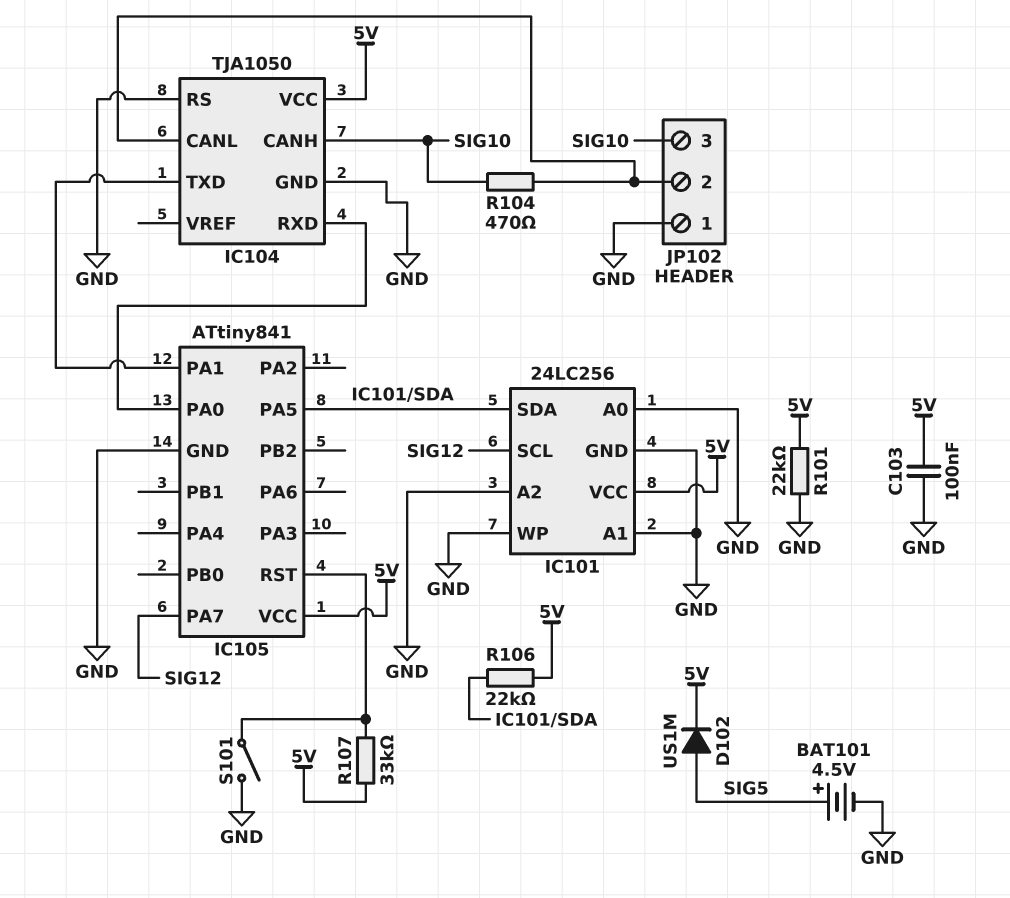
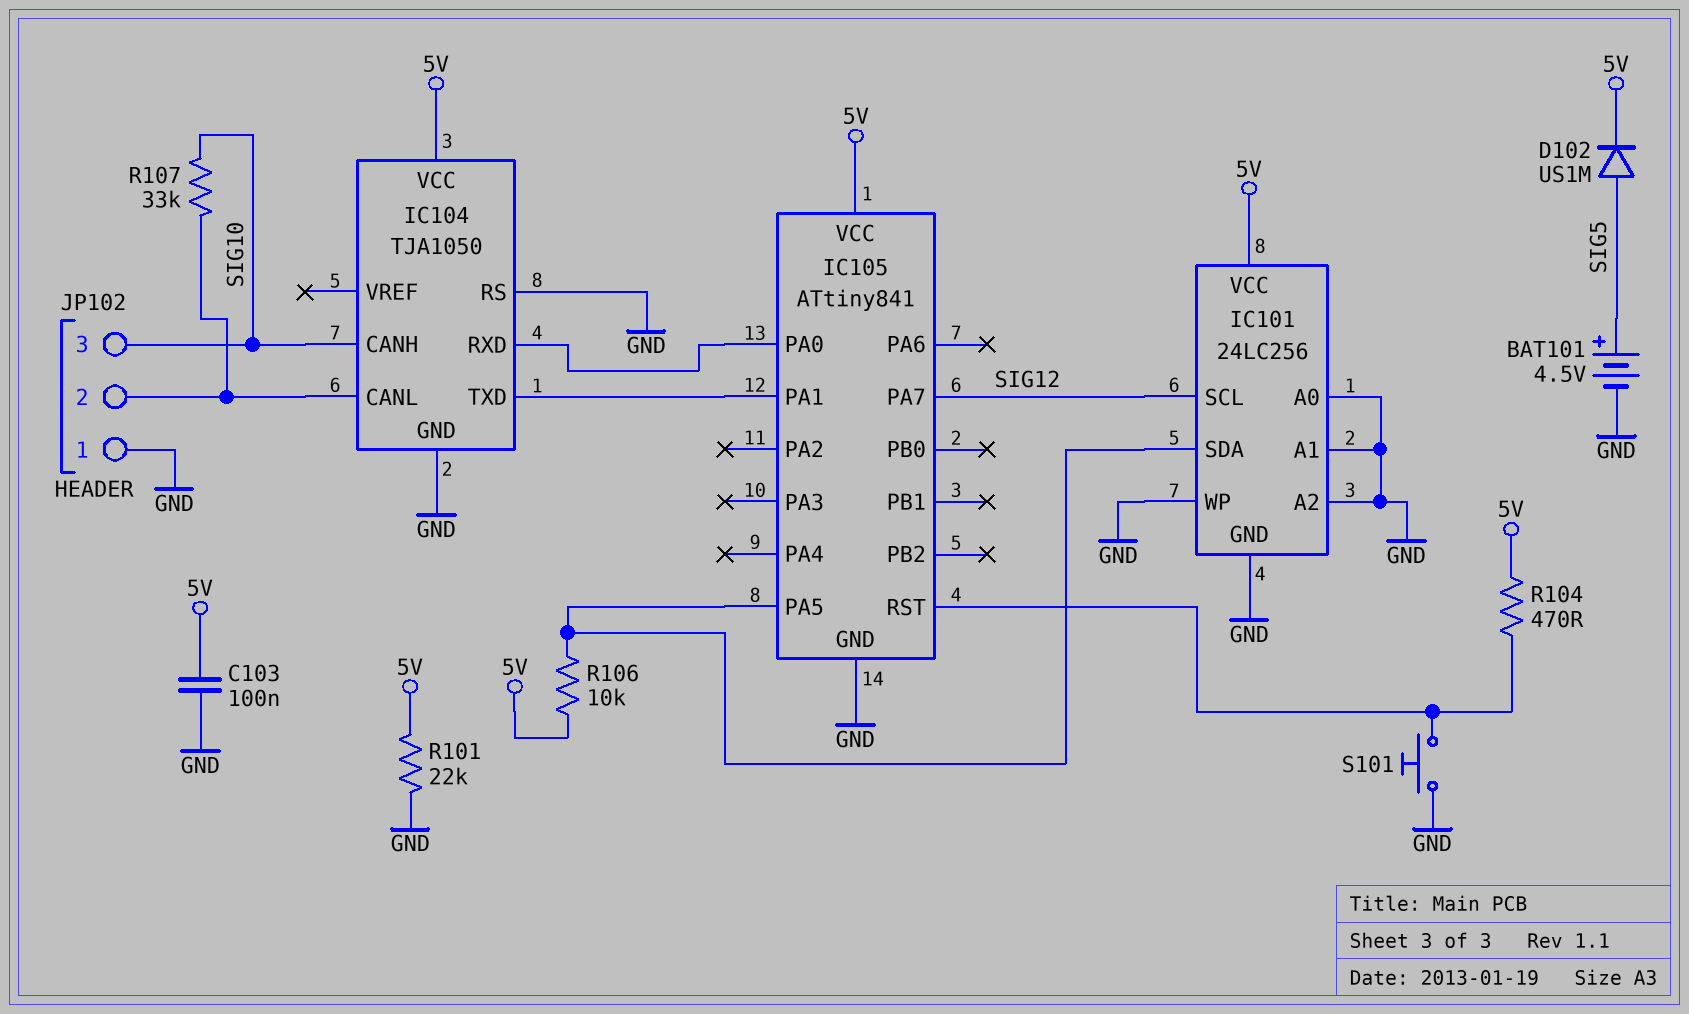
R104: 470 (IC104/CANL, SIG10) -> 470 (5V, IC105/RST)
R106: 22k (5V, IC101/SDA) -> 10k (5V, IC101/SDA)
R107: 33k (5V, IC105/RST) -> 33k (IC104/CANL, SIG10)
S101: switch (GND, IC105/RST) -> button (GND, IC105/RST)

